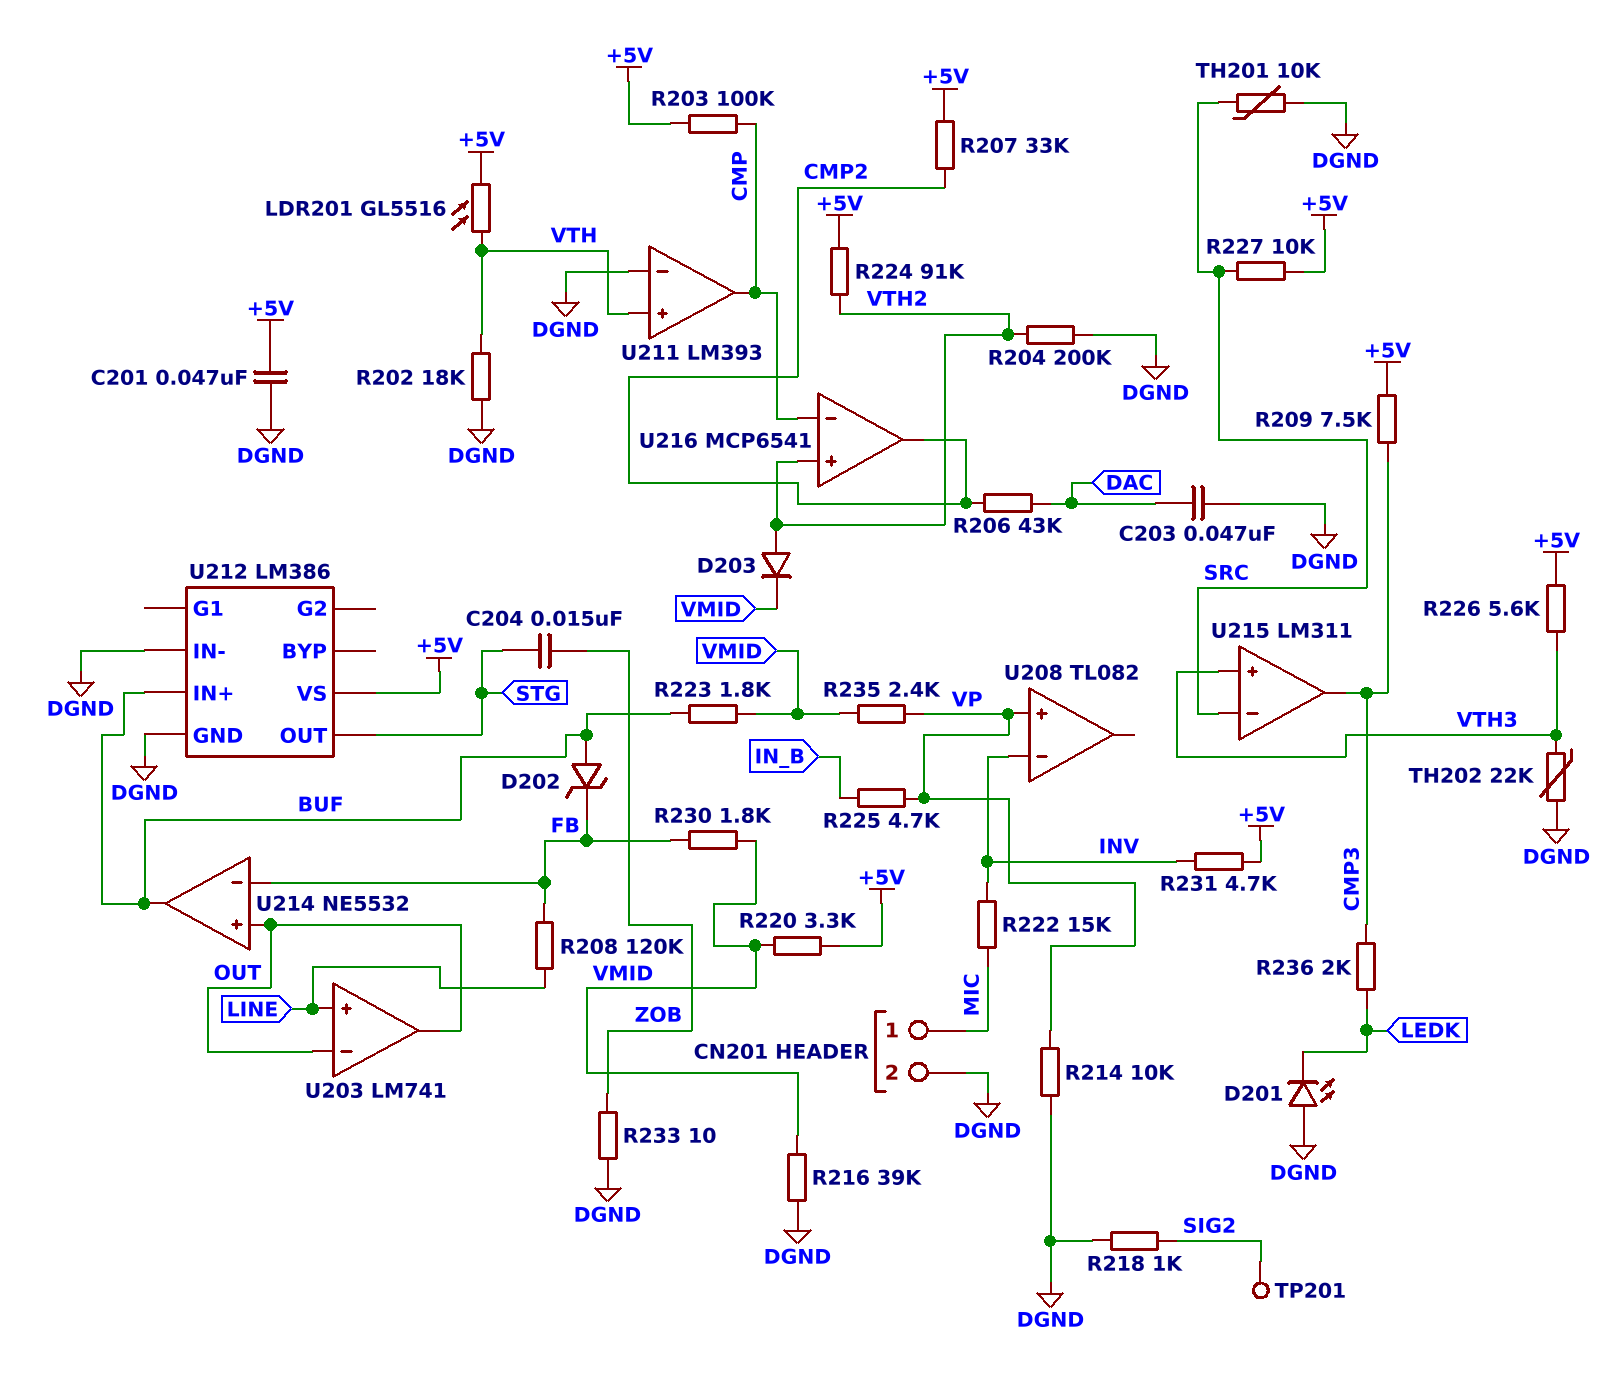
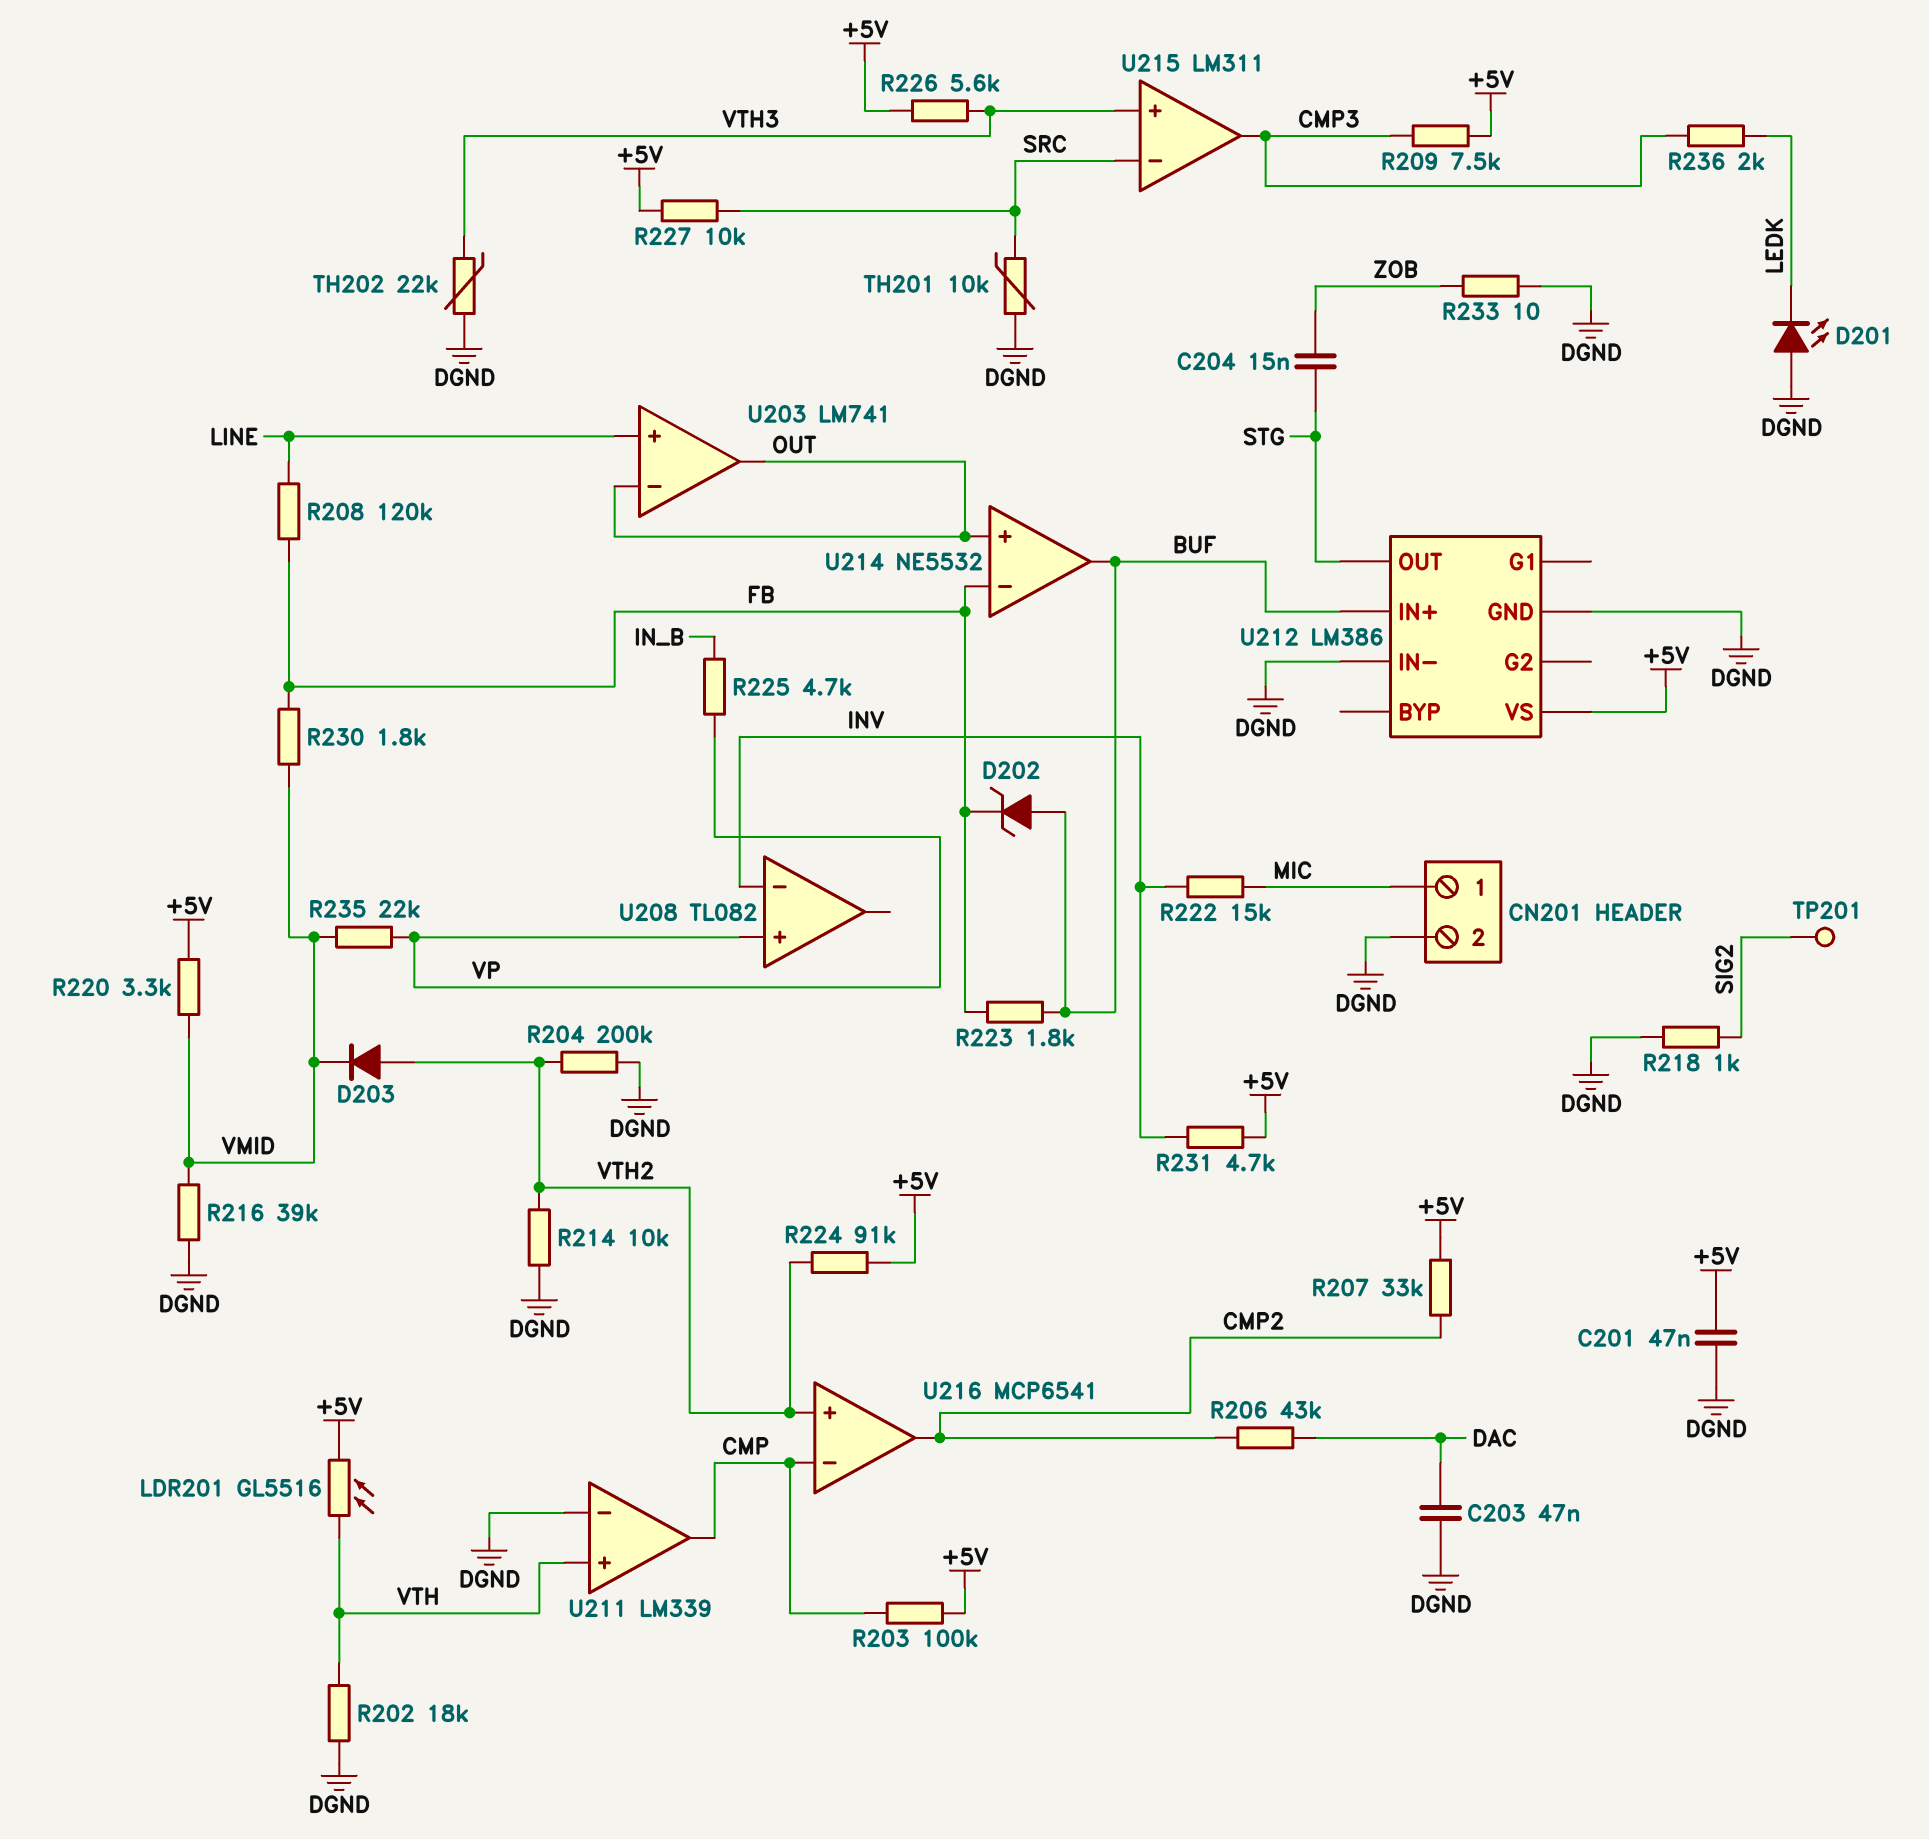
R214: 10k (DGND, VP) -> 10k (DGND, VTH2)
R223: 1.8k (BUF, VMID) -> 1.8k (BUF, FB)
R235: 2.4k (VMID, VP) -> 22k (VMID, VP)
U211: LM393 -> LM339

